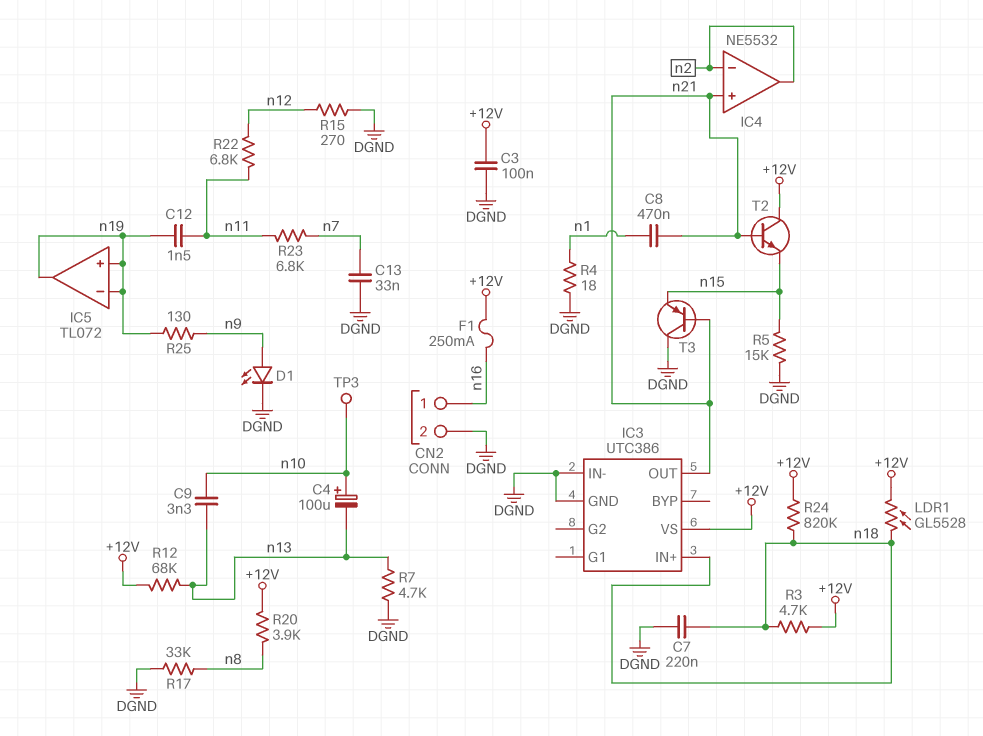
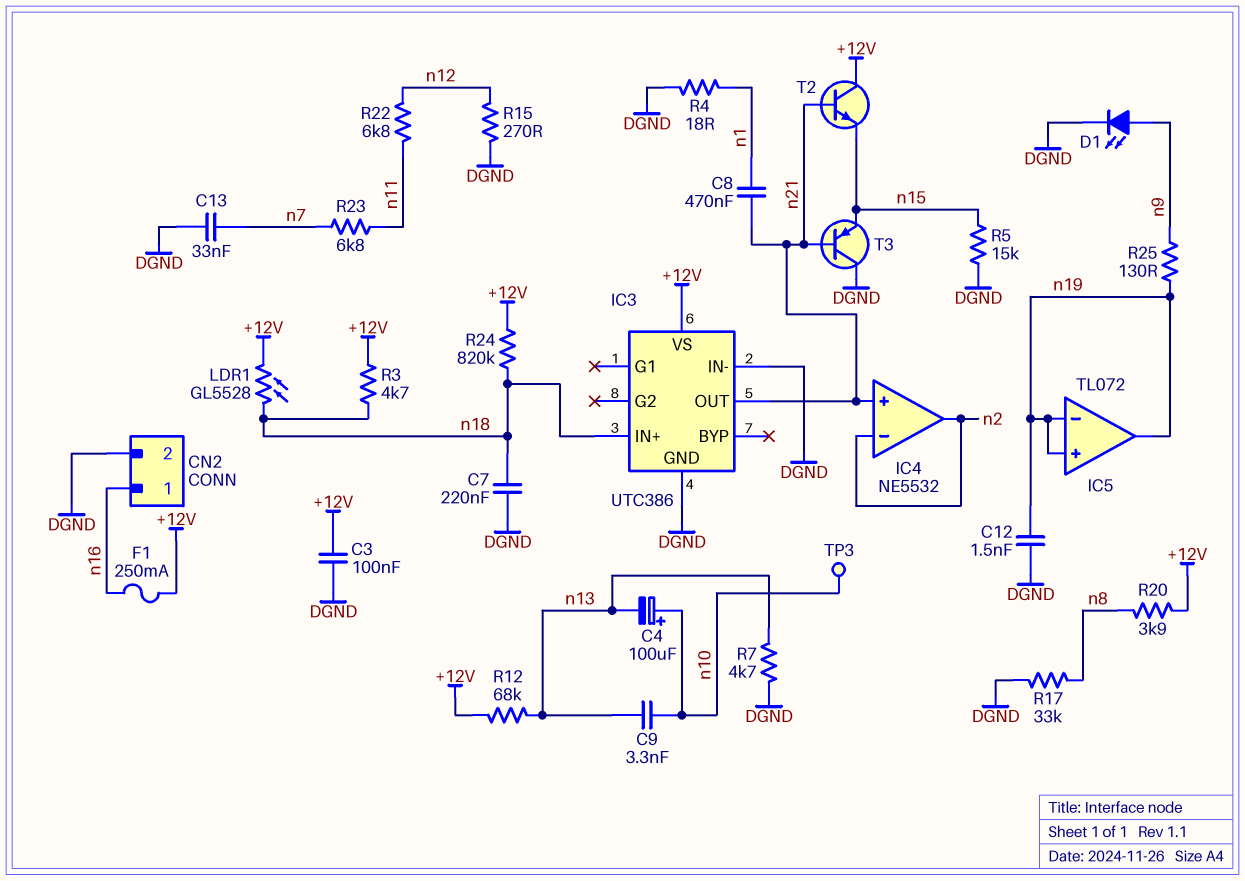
C12: 1.5nF (n11, n19) -> 1.5nF (DGND, n19)

